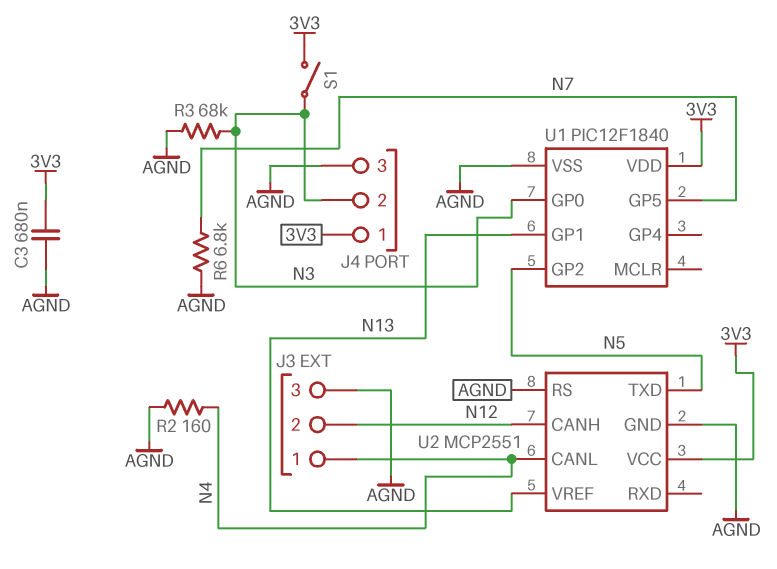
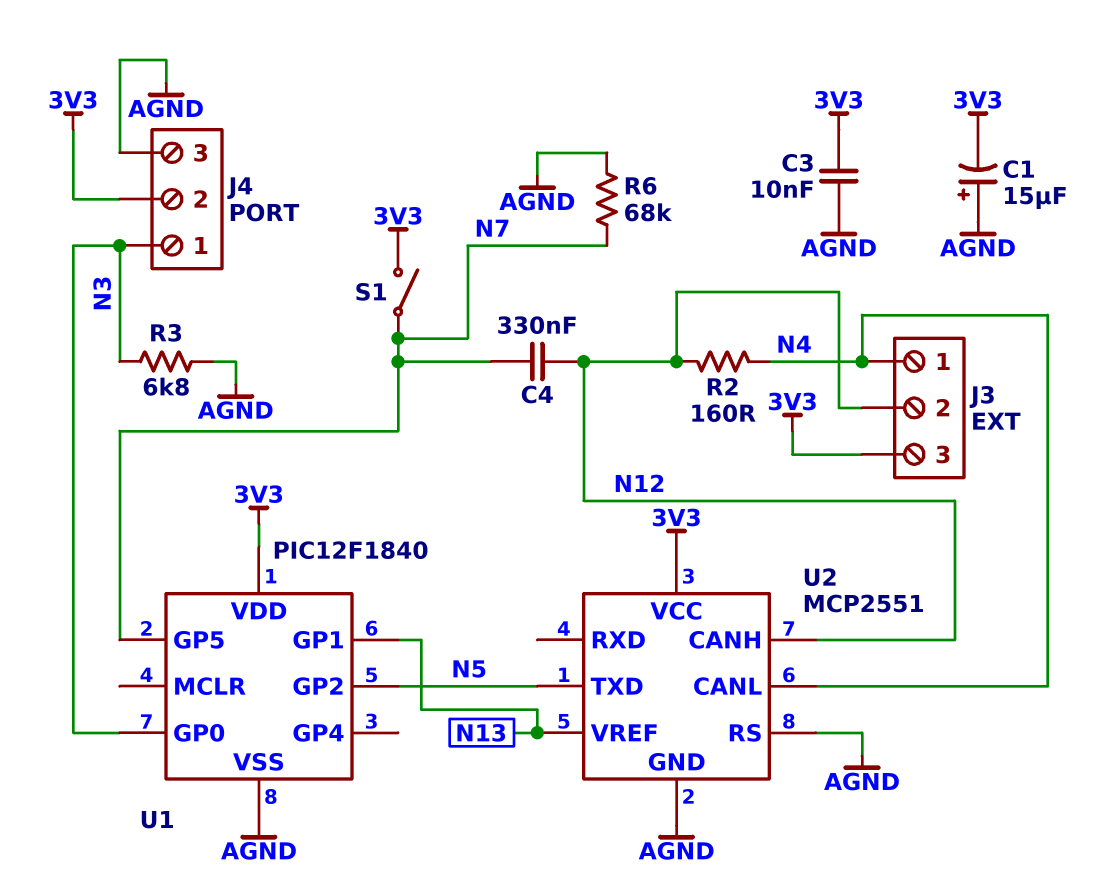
C1: none -> 15uF (plus AGND, minus 3V3)
C3: 680nF (3V3, AGND) -> 10nF (3V3, AGND)
C4: none -> 330nF (N7, N12)
J3 pin 3: AGND -> 3V3
J4 pin 1: 3V3 -> N3
J4 pin 2: N3 -> 3V3
R2: 160 (AGND, N4) -> 160 (N4, N12)
R3: 68k (AGND, N3) -> 6.8k (AGND, N3)
R6: 6.8k (AGND, N7) -> 68k (AGND, N7)
S1: switch (3V3, N3) -> switch (3V3, N7)

